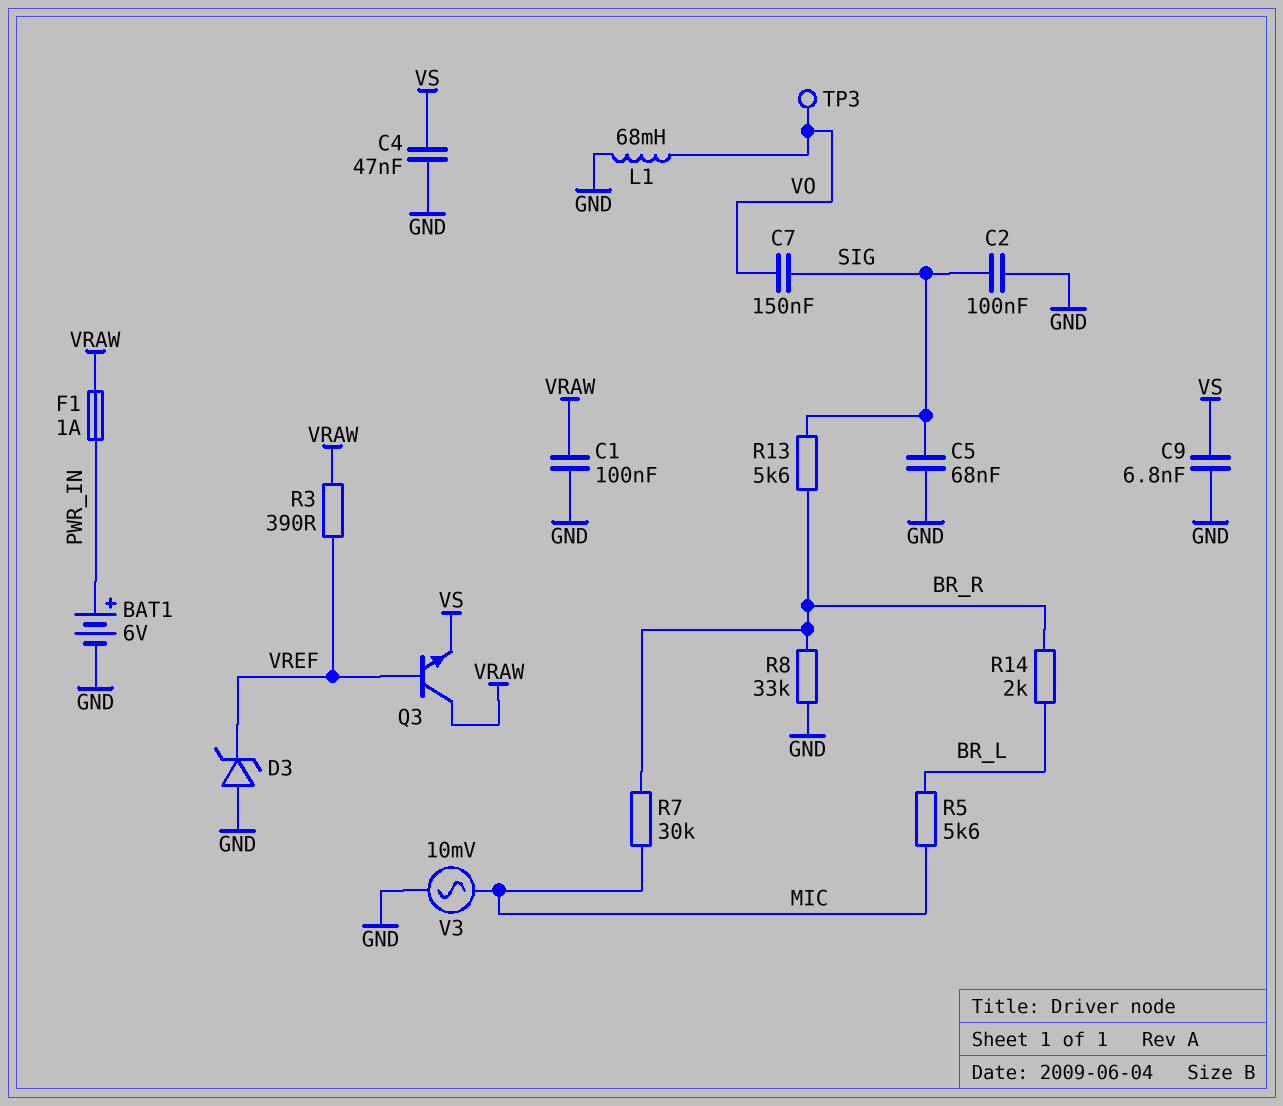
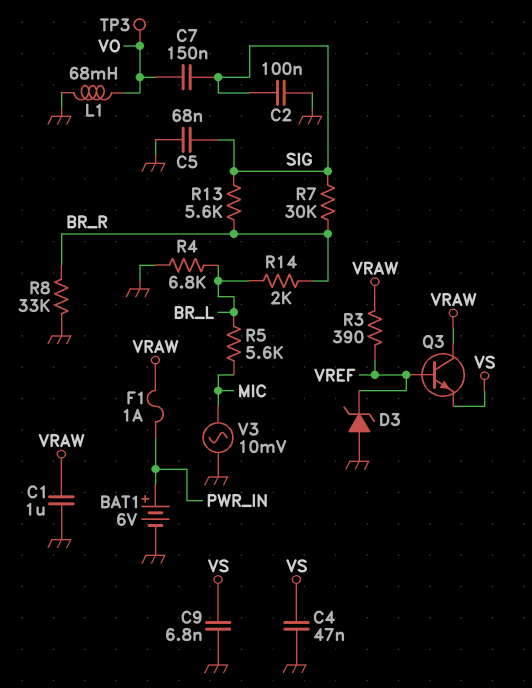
C1: 100nF (GND, VRAW) -> 1uF (GND, VRAW)
R4: none -> 6.8k (BR_L, GND)
R7: 30k (BR_R, MIC) -> 30k (BR_R, SIG)

